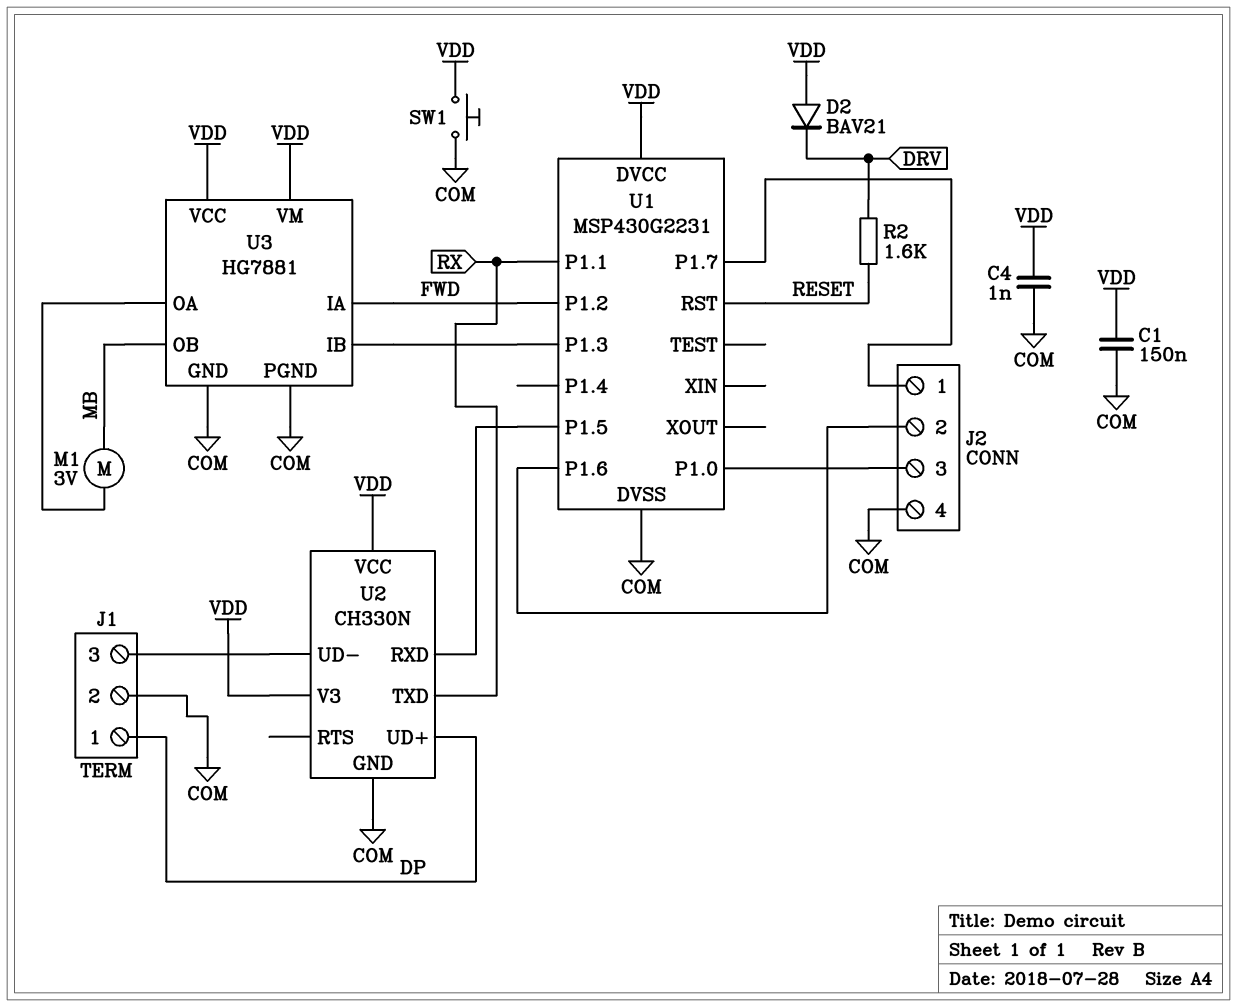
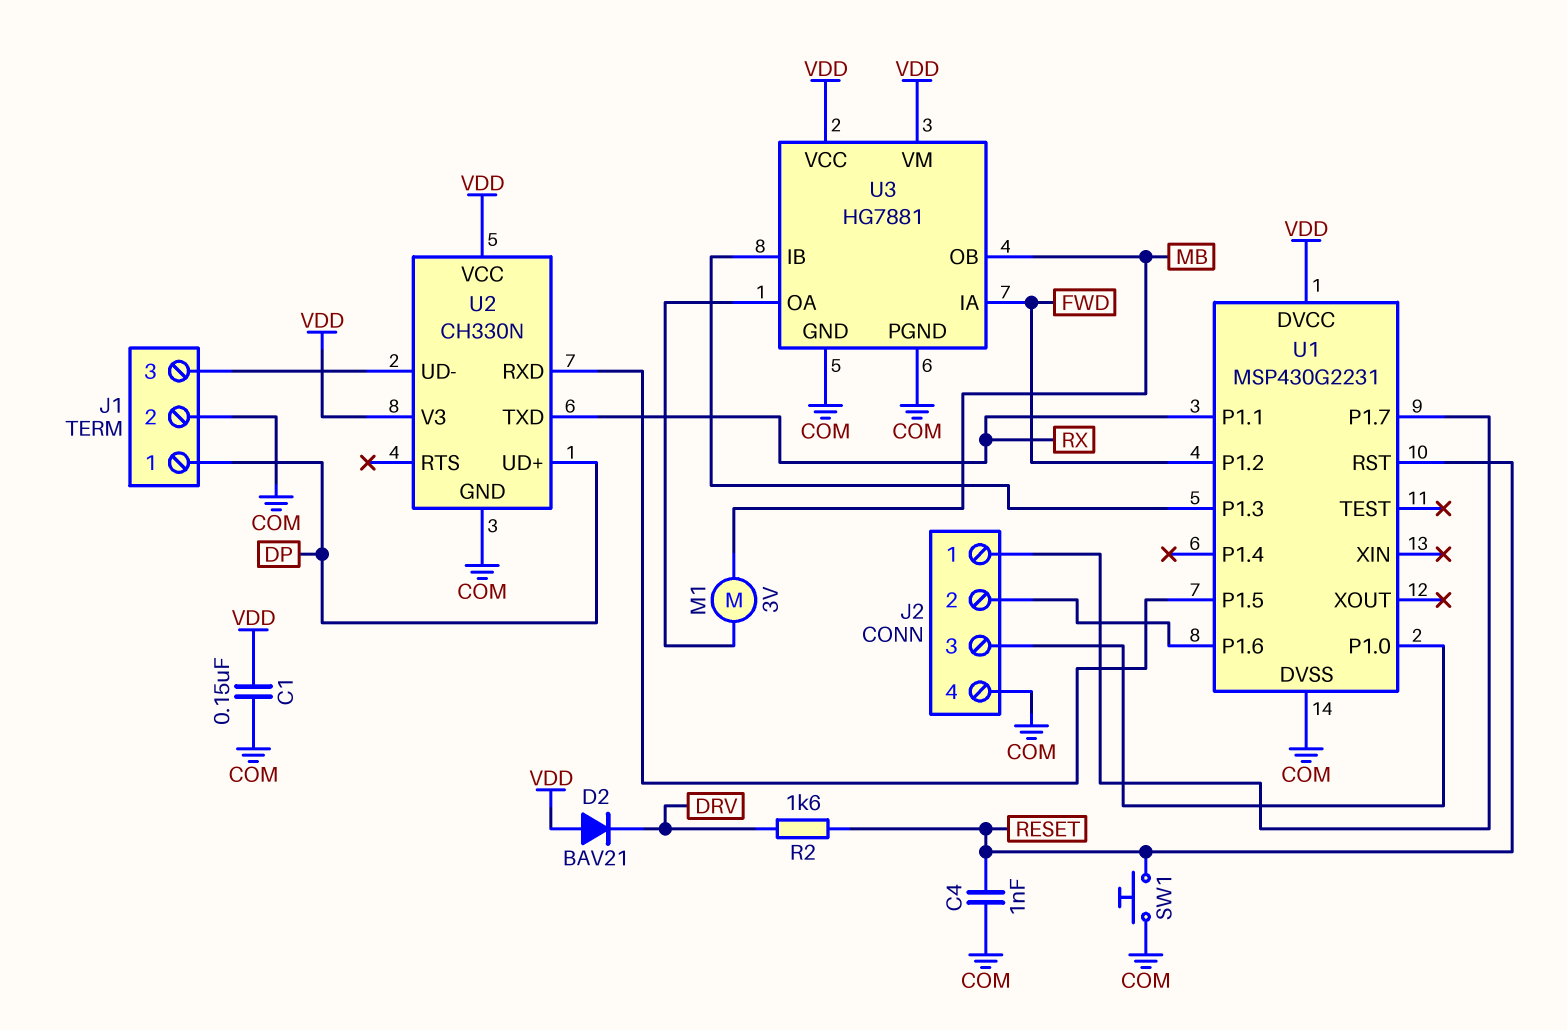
C4: 1nF (COM, VDD) -> 1nF (COM, RESET)
SW1: button (COM, VDD) -> button (COM, RESET)

